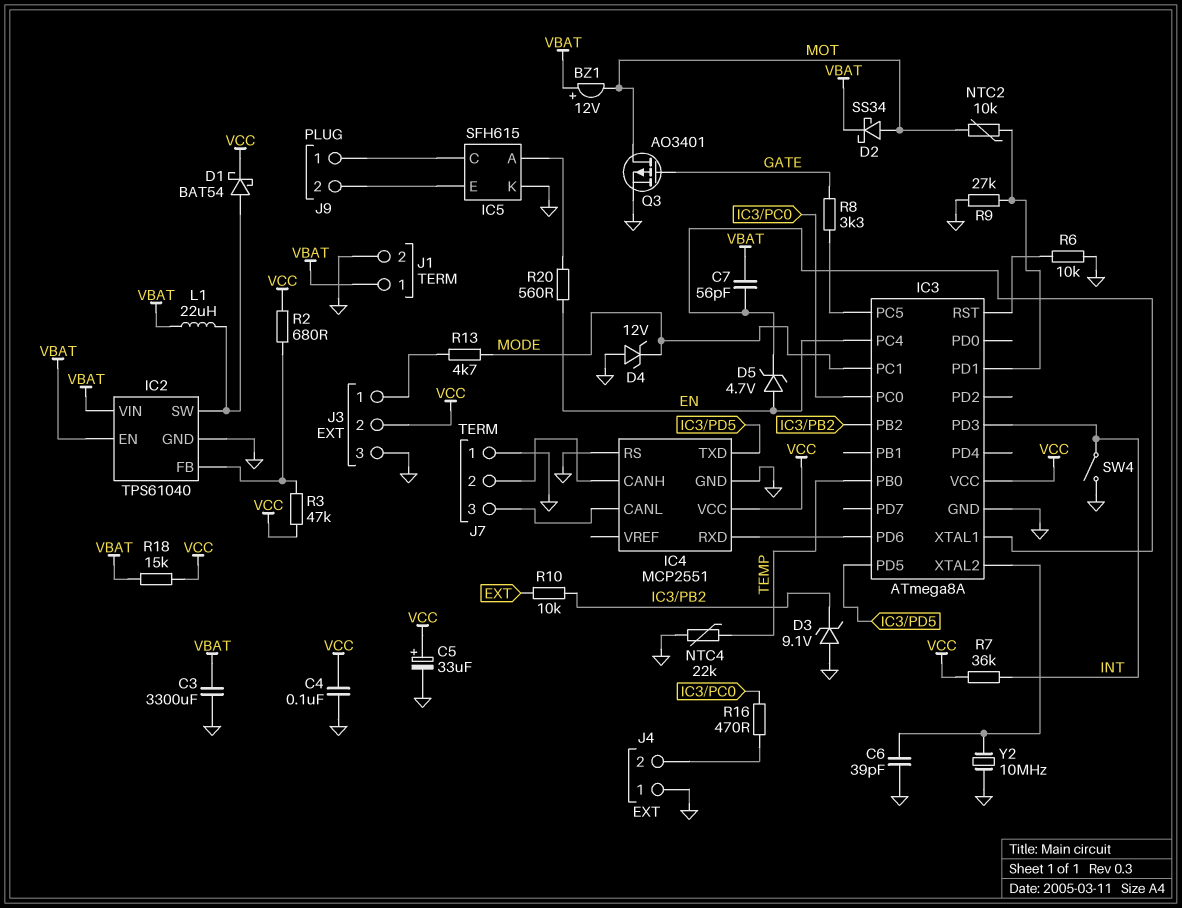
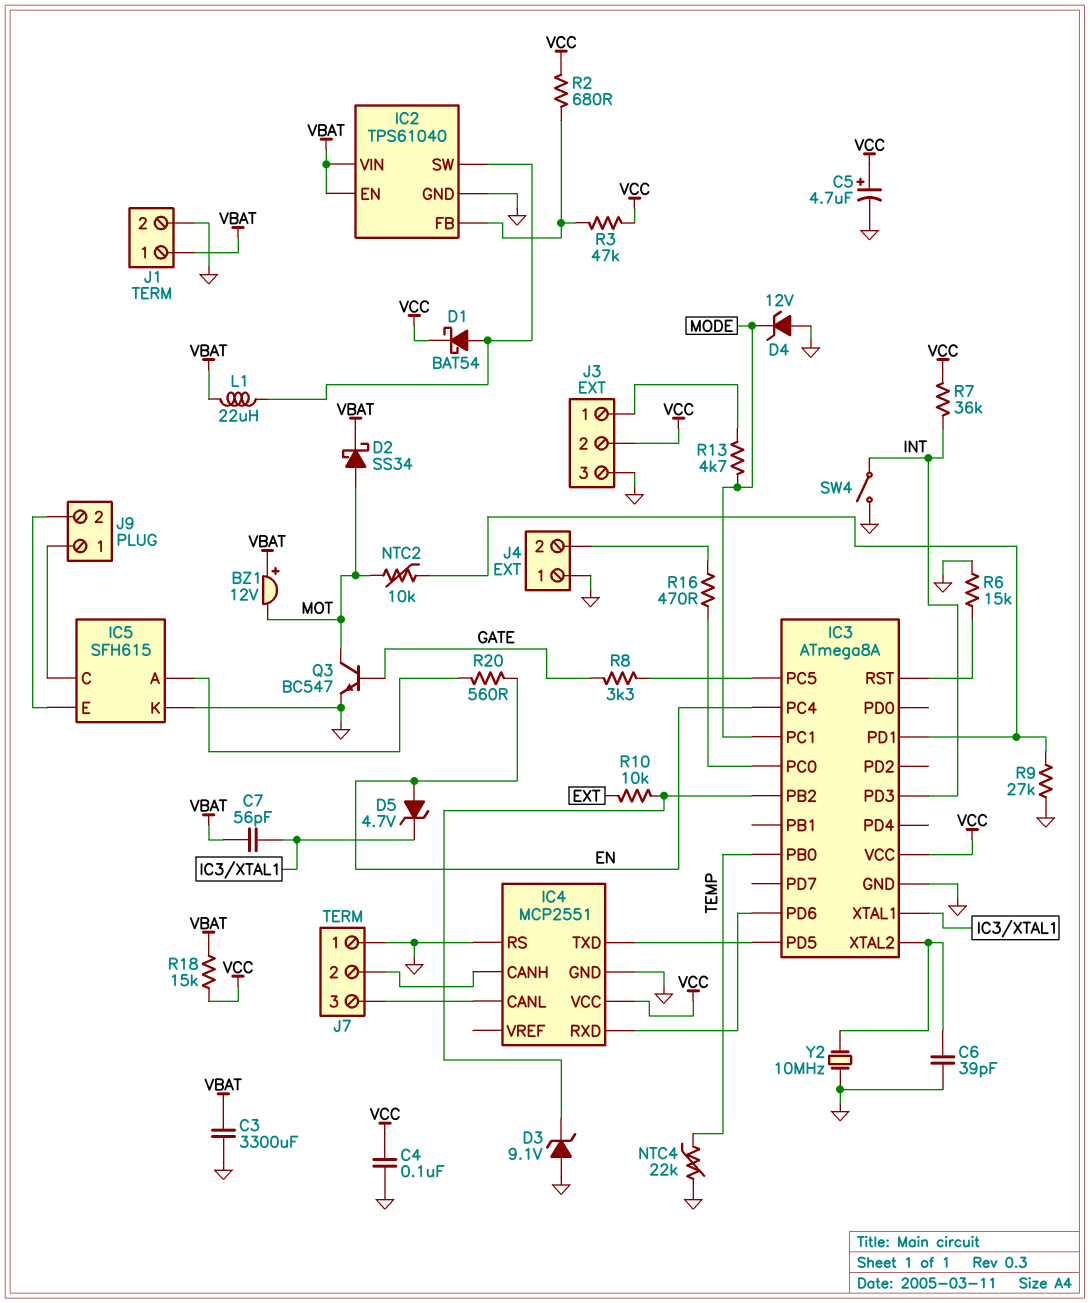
C5: 33uF (plus VCC, minus GND) -> 4.7uF (plus VCC, minus GND)
Q3: PMOS AO3401 (G GATE, D MOT, S GND) -> NPN BC547 (B GATE, C MOT, E GND)
R6: 10k (GND, IC3/RST) -> 15k (GND, IC3/RST)

